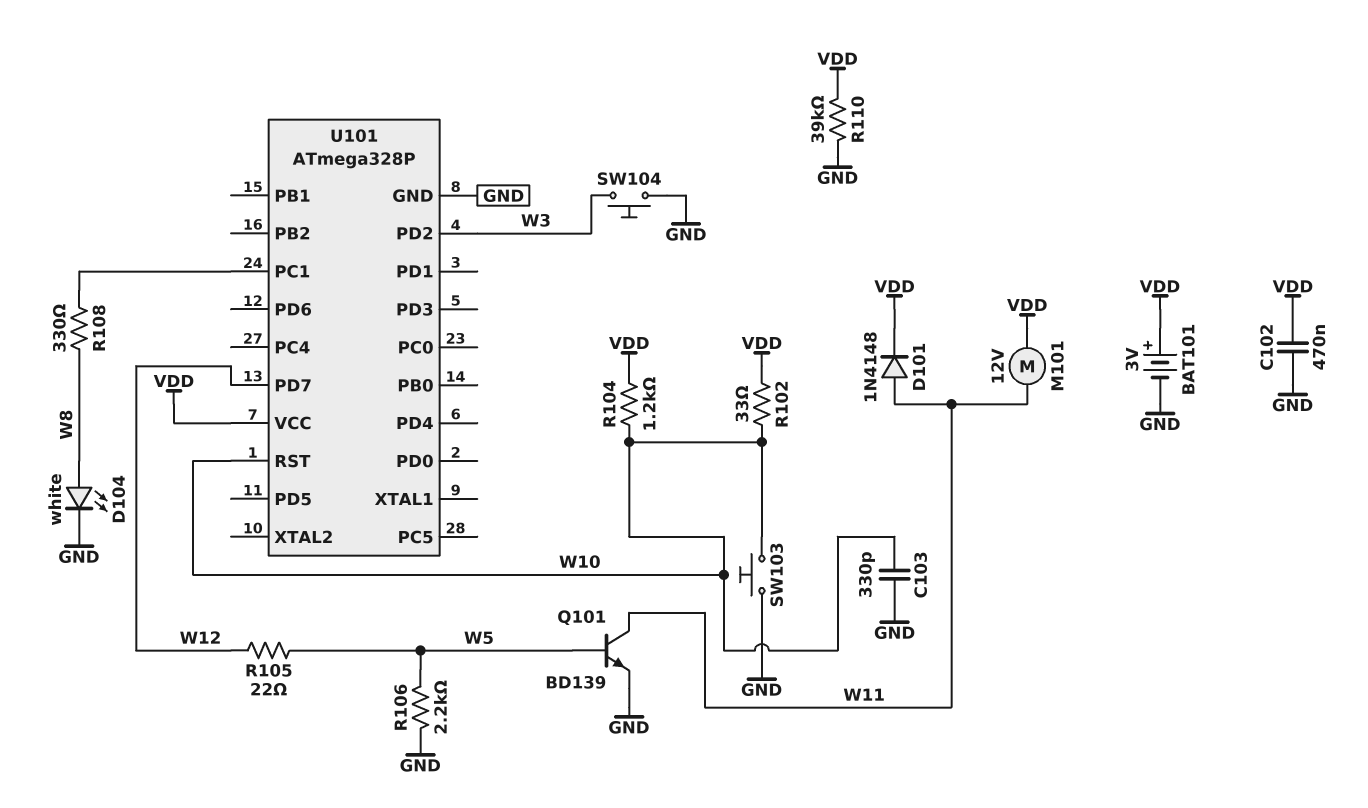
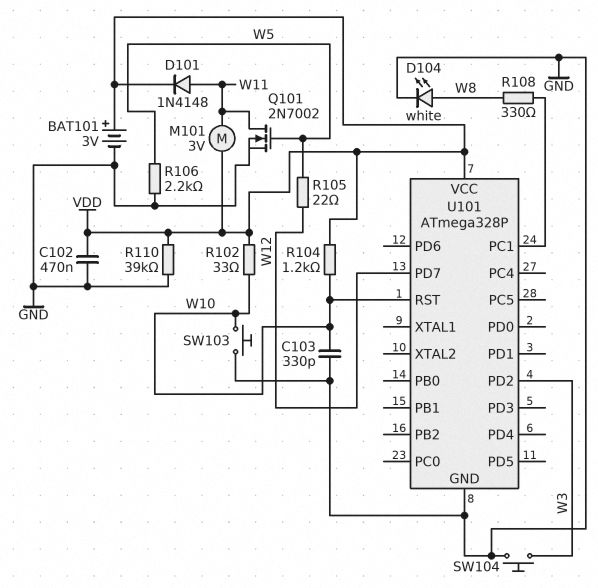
M101: motor 12V (VDD, W11) -> motor 3V (VDD, W11)
Q101: NPN BD139 (B W5, C W11, E GND) -> NMOS 2N7002 (G W5, D W11, S GND)

